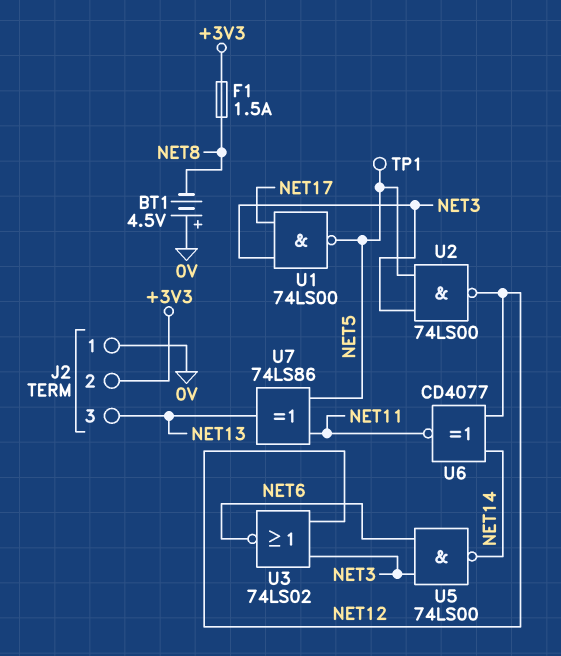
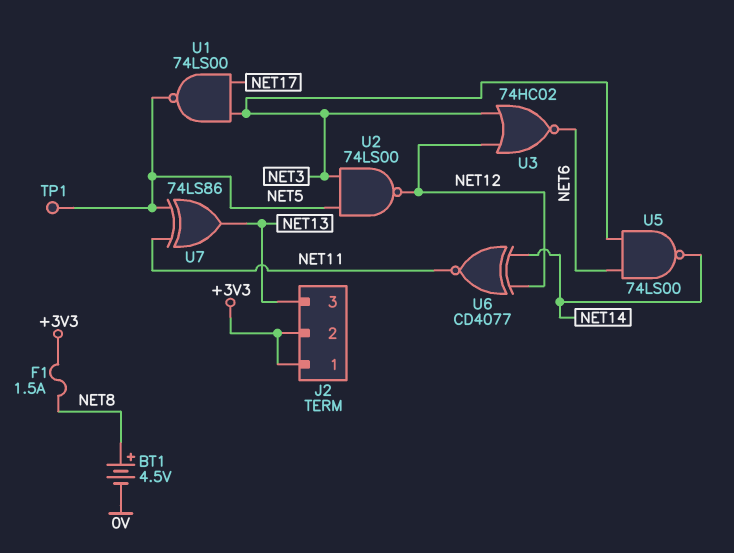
BT1: 4.5V (plus 0V, minus NET8) -> 4.5V (plus NET8, minus 0V)
J2 pin 1: 0V -> +3V3
U3: NOR 74LS02 (in NET3, in NET12, out NET6) -> NOR 74HC02 (in NET3, in NET12, out NET6)

